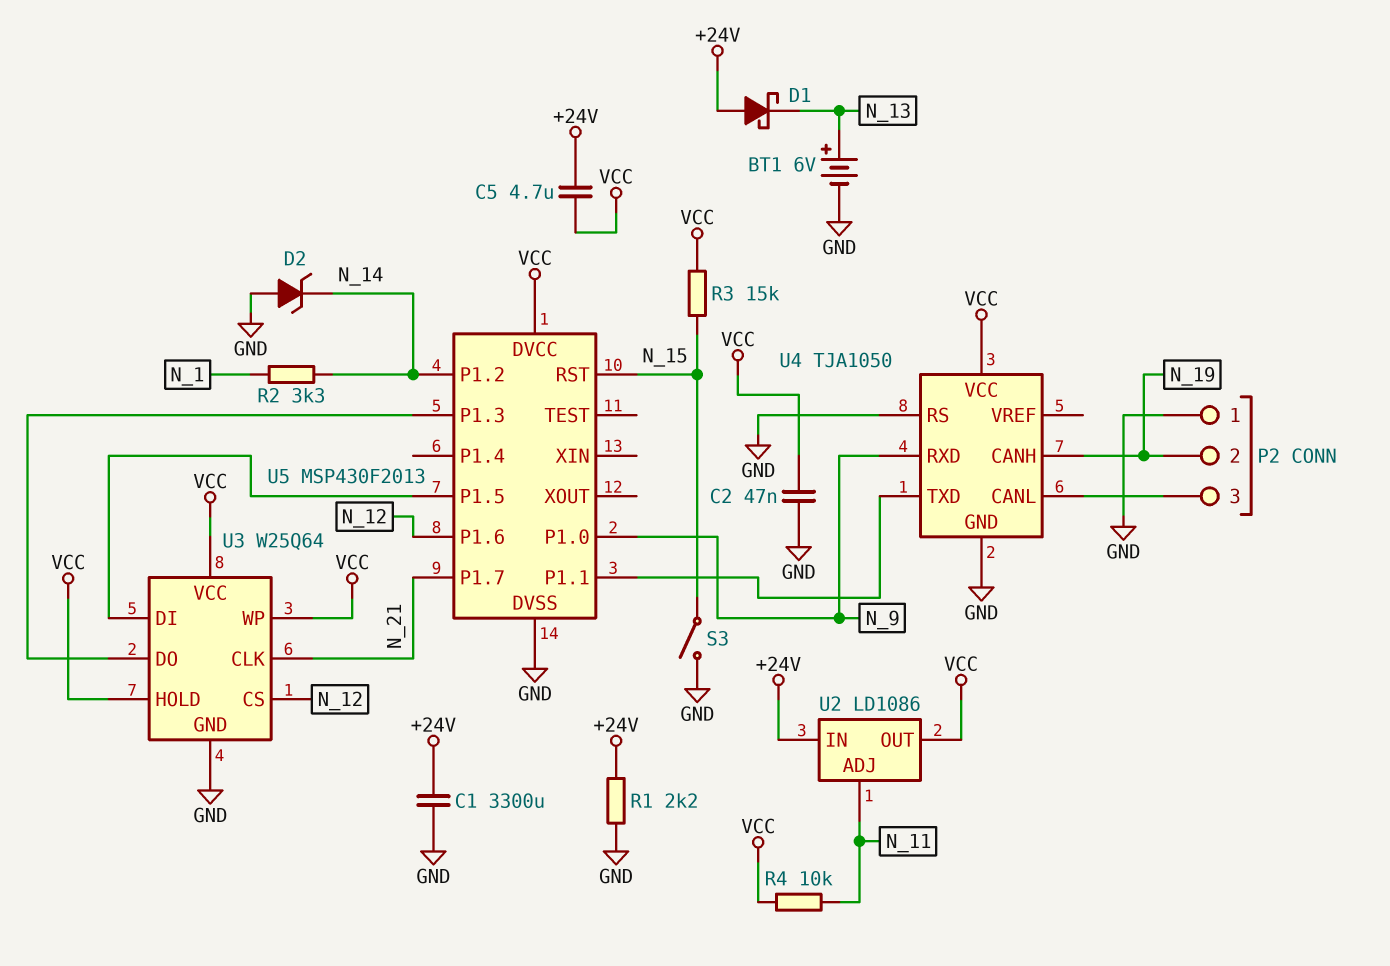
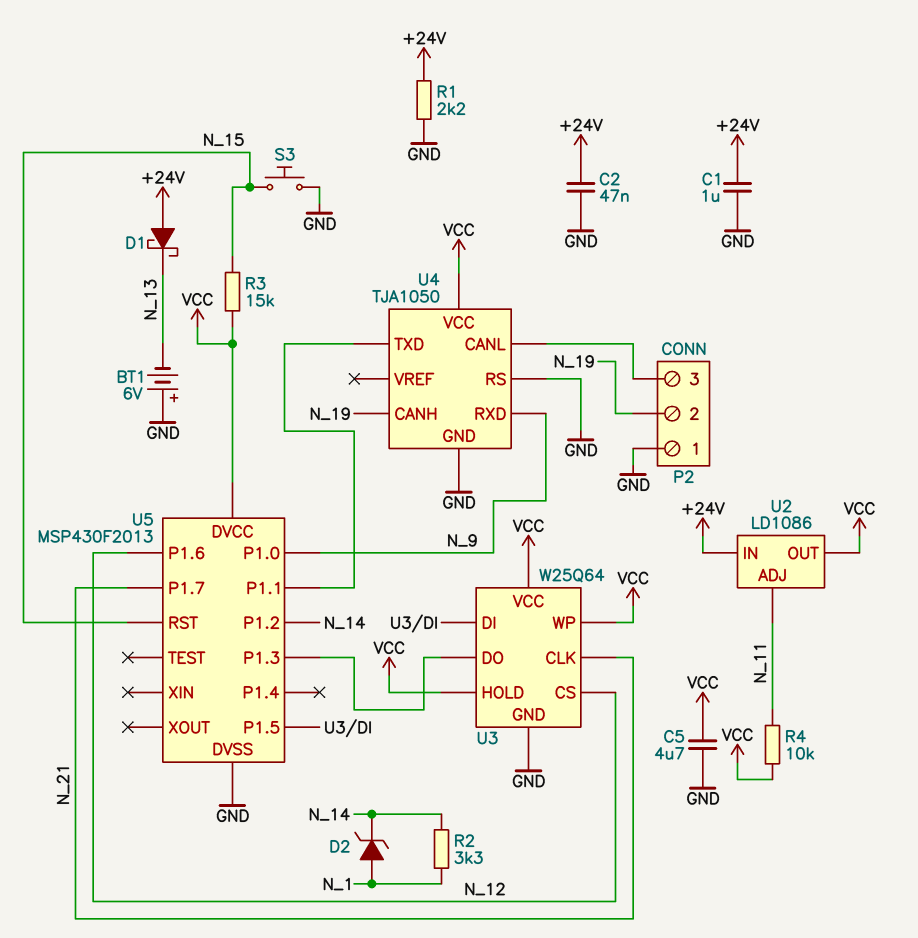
BT1: 6V (plus N_13, minus GND) -> 6V (plus GND, minus N_13)
C1: 3300uF (+24V, GND) -> 1uF (+24V, GND)
C2: 47nF (GND, VCC) -> 47nF (+24V, GND)
C5: 4.7uF (+24V, VCC) -> 4.7uF (GND, VCC)
D2: zener (A GND, K N_14) -> zener (A N_1, K N_14)
S3: switch (GND, N_15) -> button (GND, N_15)

